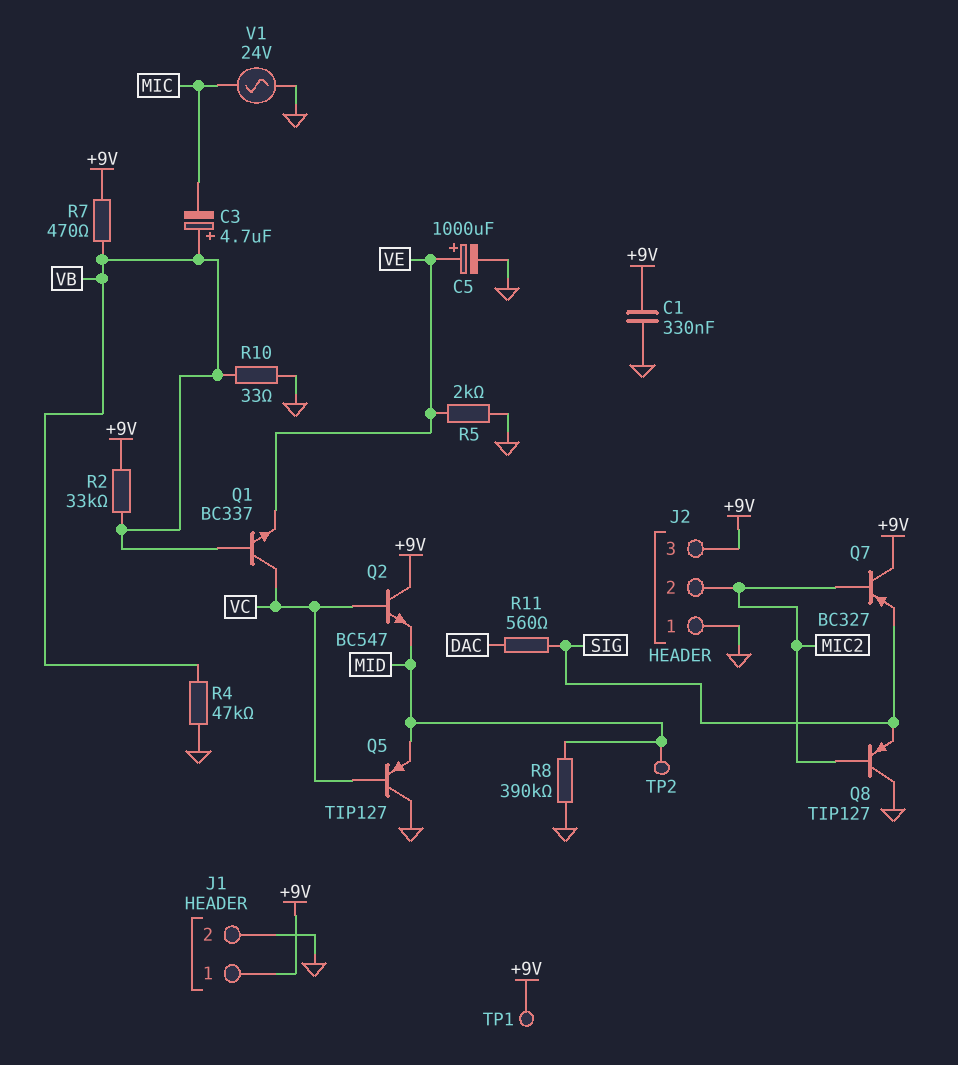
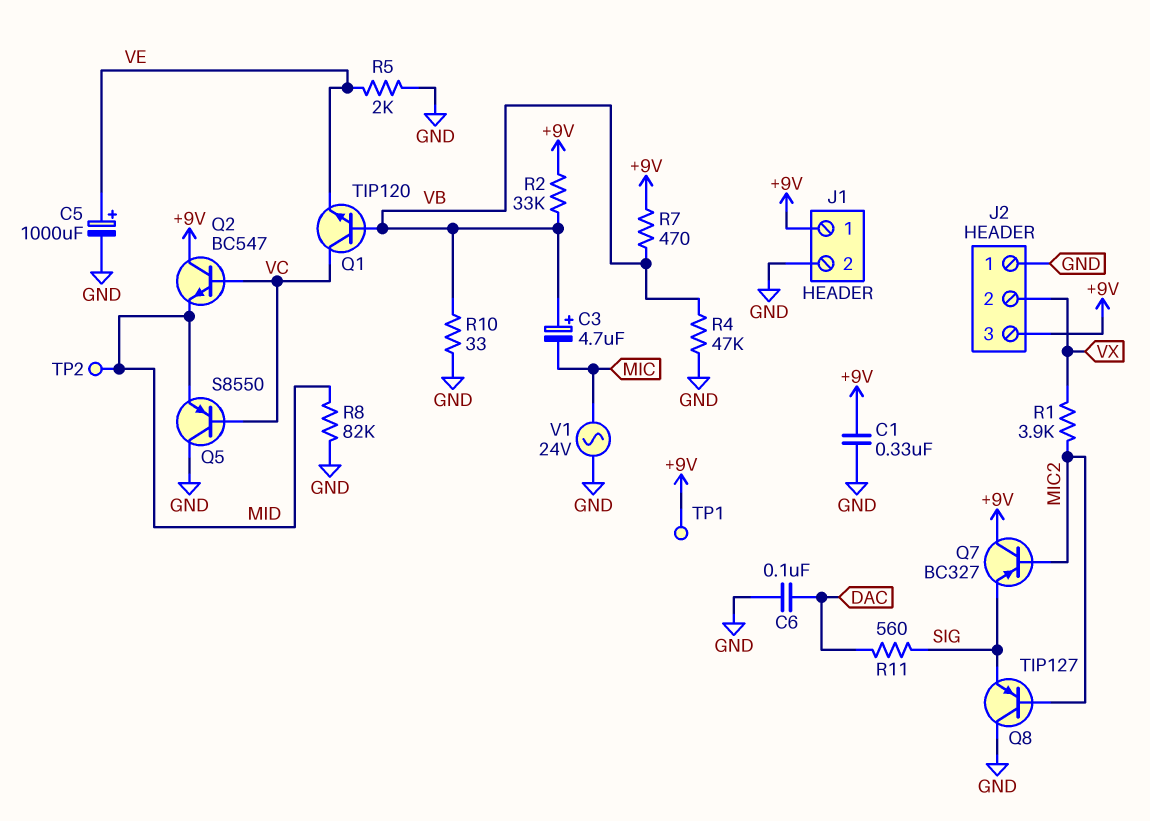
C6: none -> 100nF (DAC, GND)
J2 pin 2: MIC2 -> VX
Q1: NPN BC337 (B VB, C VC, E VE) -> NPN TIP120 (B VB, C VC, E VE)
Q5: PNP TIP127 (B VC, C GND, E MID) -> PNP S8550 (B VC, C GND, E MID)
R1: none -> 3.9k (MIC2, VX)
R8: 390k (GND, MID) -> 82k (GND, MID)

